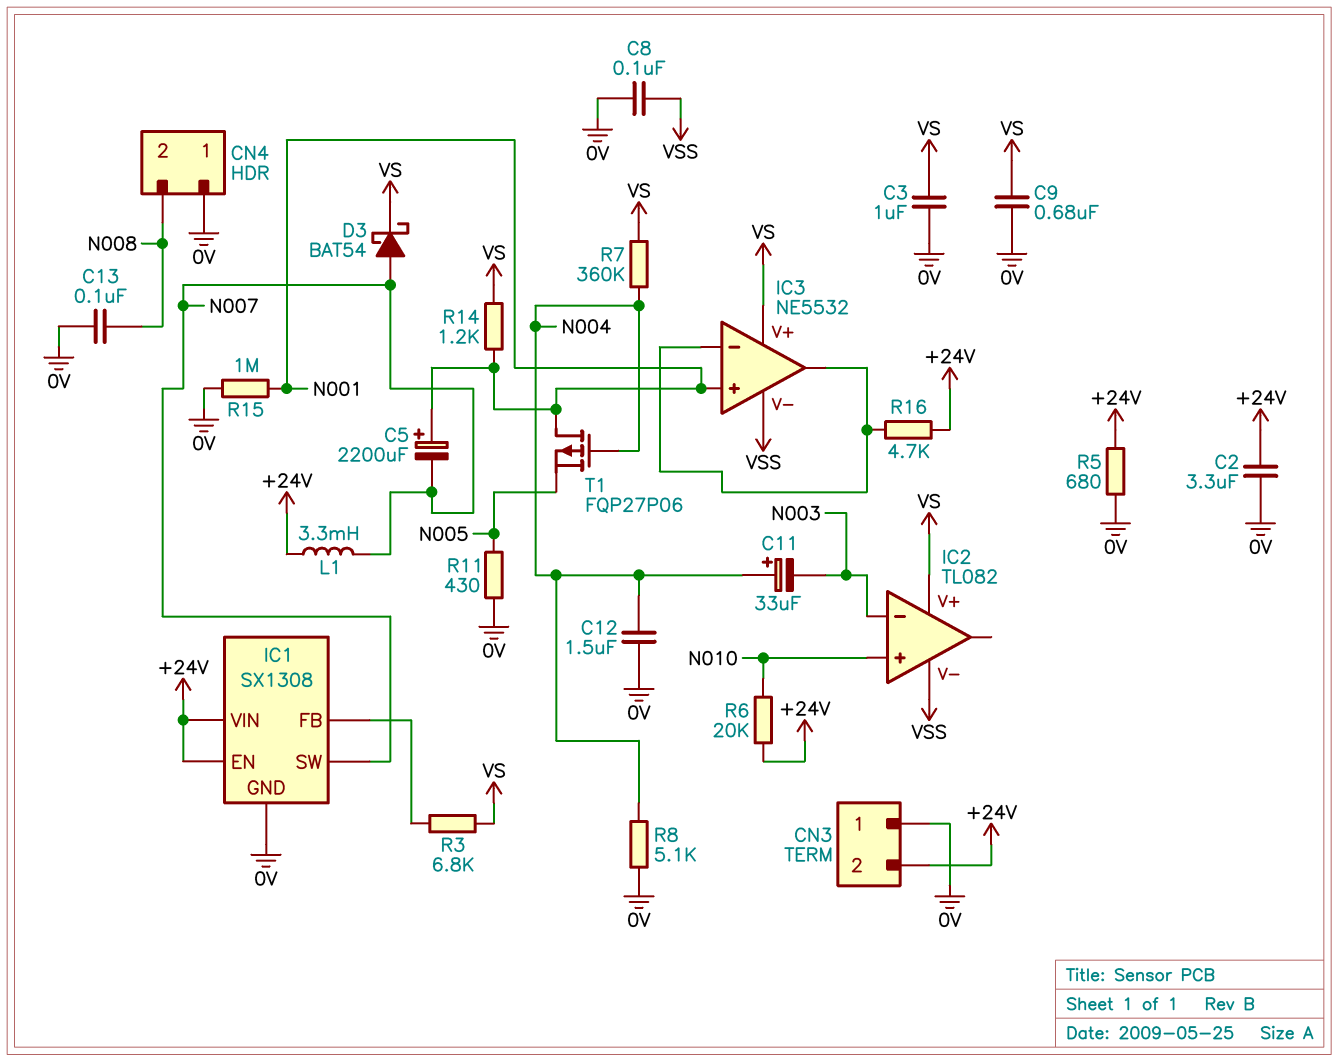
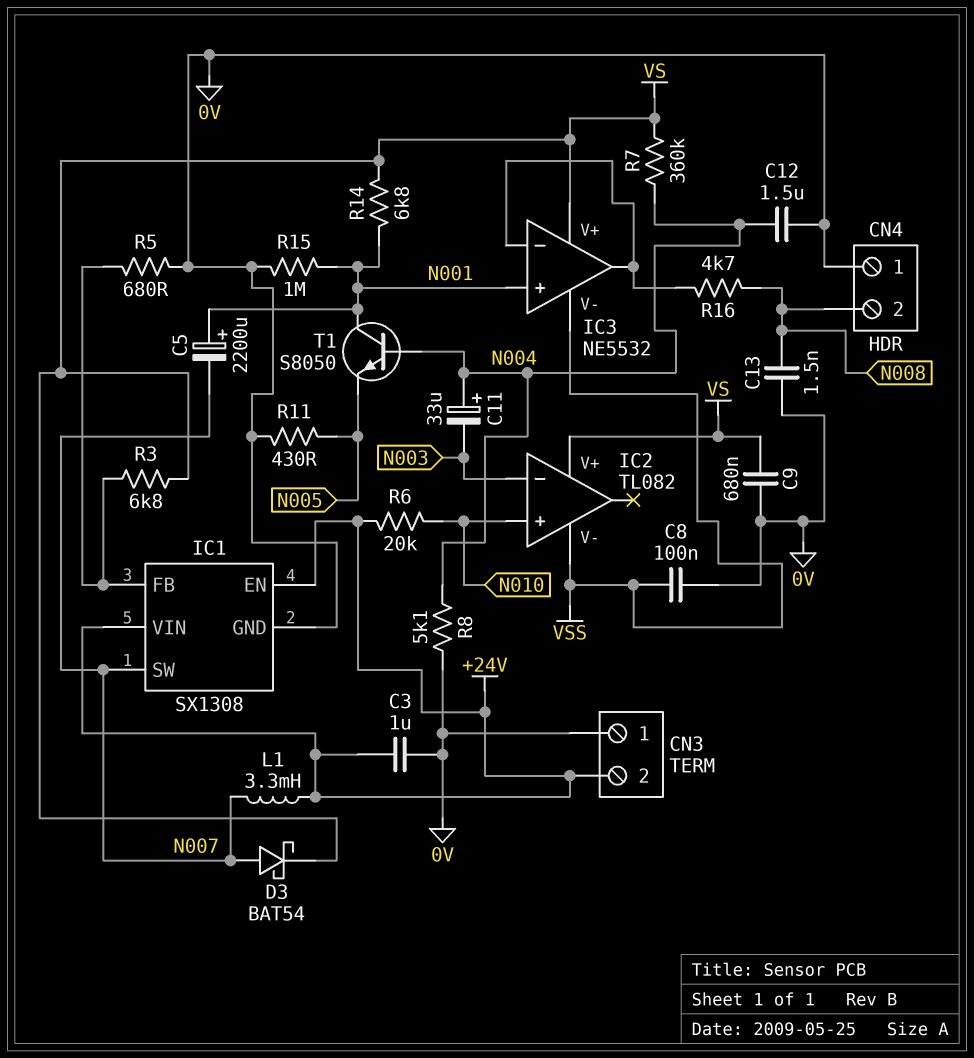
C2: 3.3uF (+24V, 0V) -> none
C3: 1uF (0V, VS) -> 1uF (+24V, 0V)
C13: 100nF (0V, N008) -> 1.5nF (0V, N008)
R5: 680 (+24V, 0V) -> 680 (0V, IC1/FB)
R14: 1.2k (N001, VS) -> 6.8k (N001, VS)
R16: 4.7k (+24V, IC3/in-) -> 4.7k (IC3/in-, N008)
T1: PMOS FQP27P06 (G N004, D N001, S N005) -> NPN S8050 (B N004, C N001, E N005)

